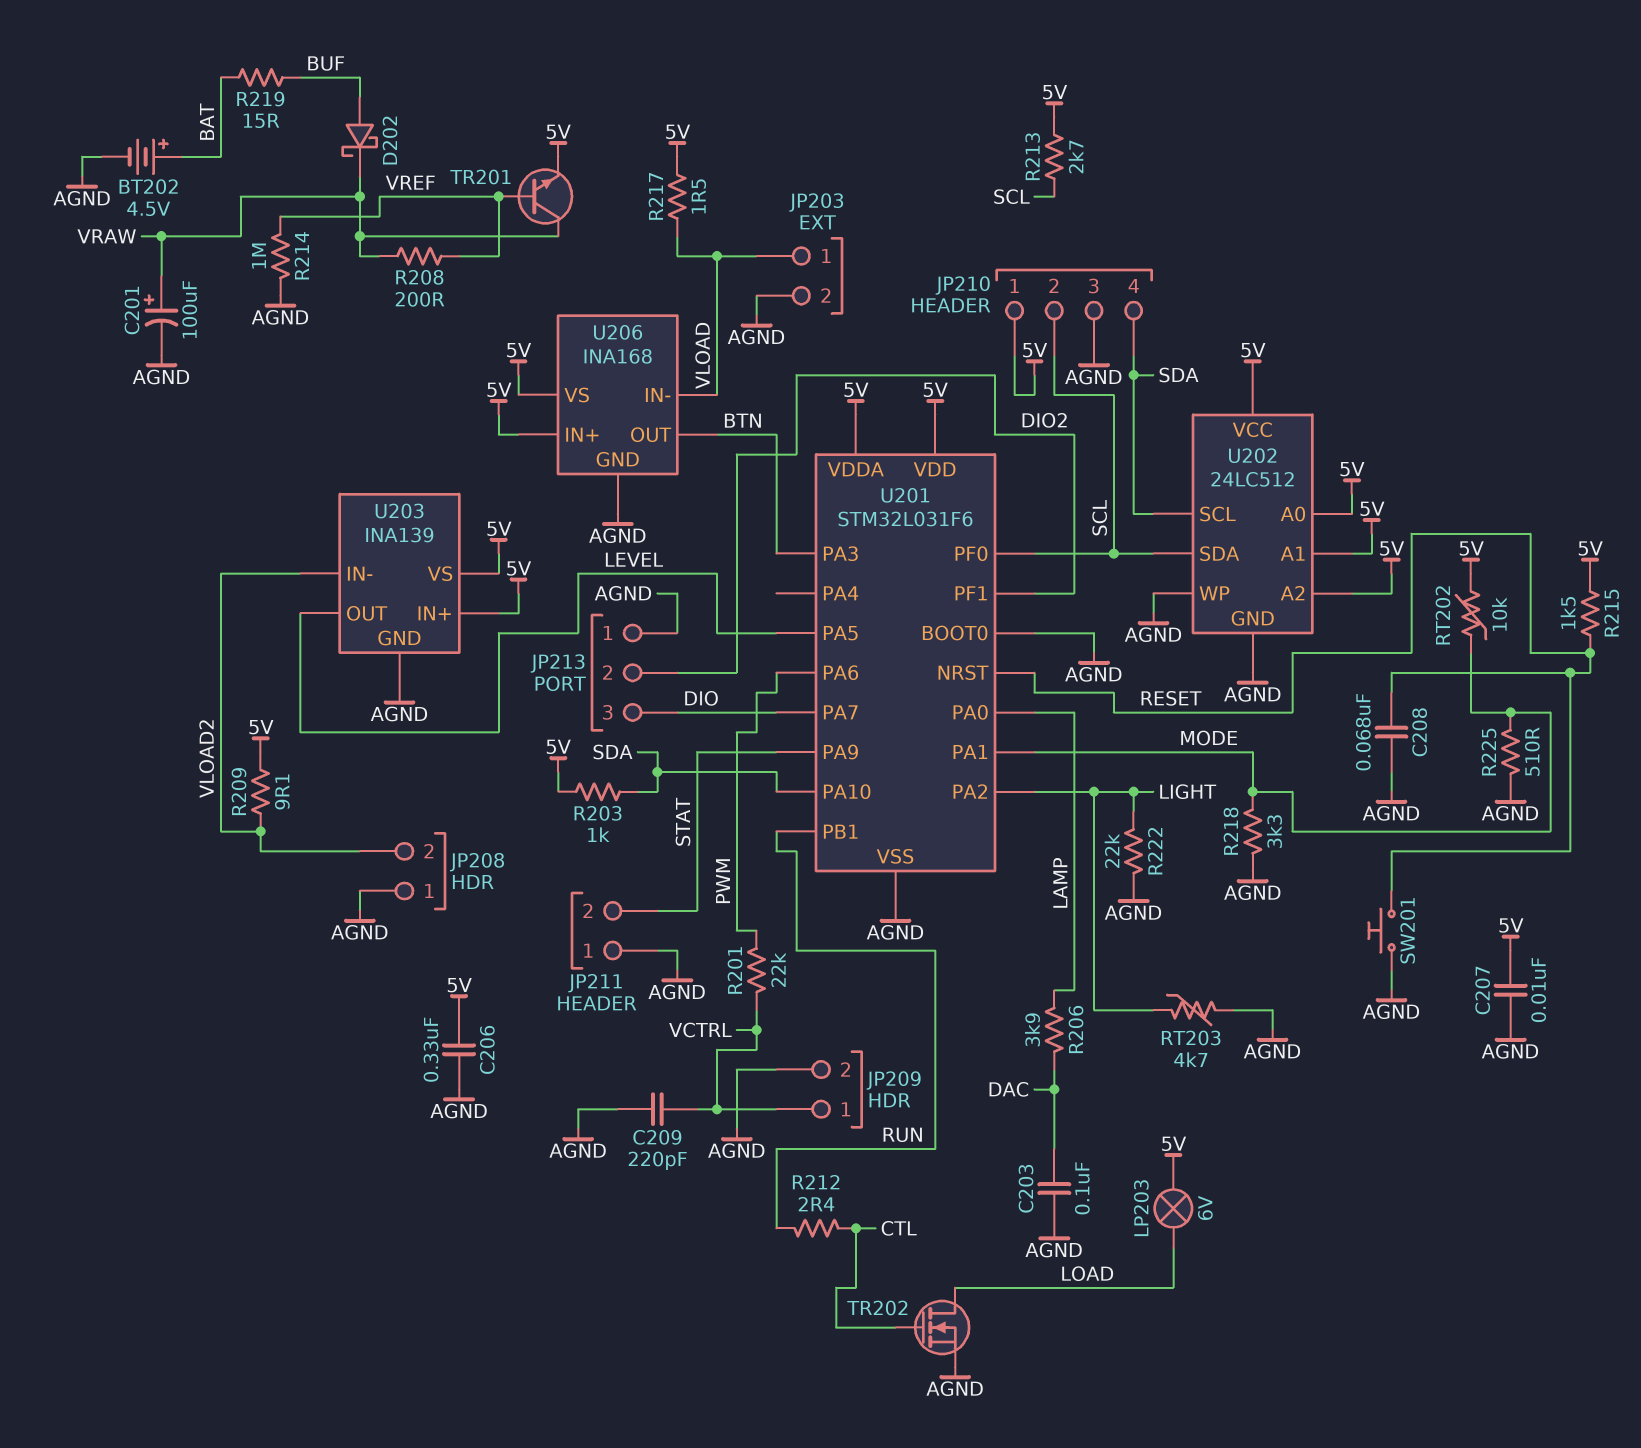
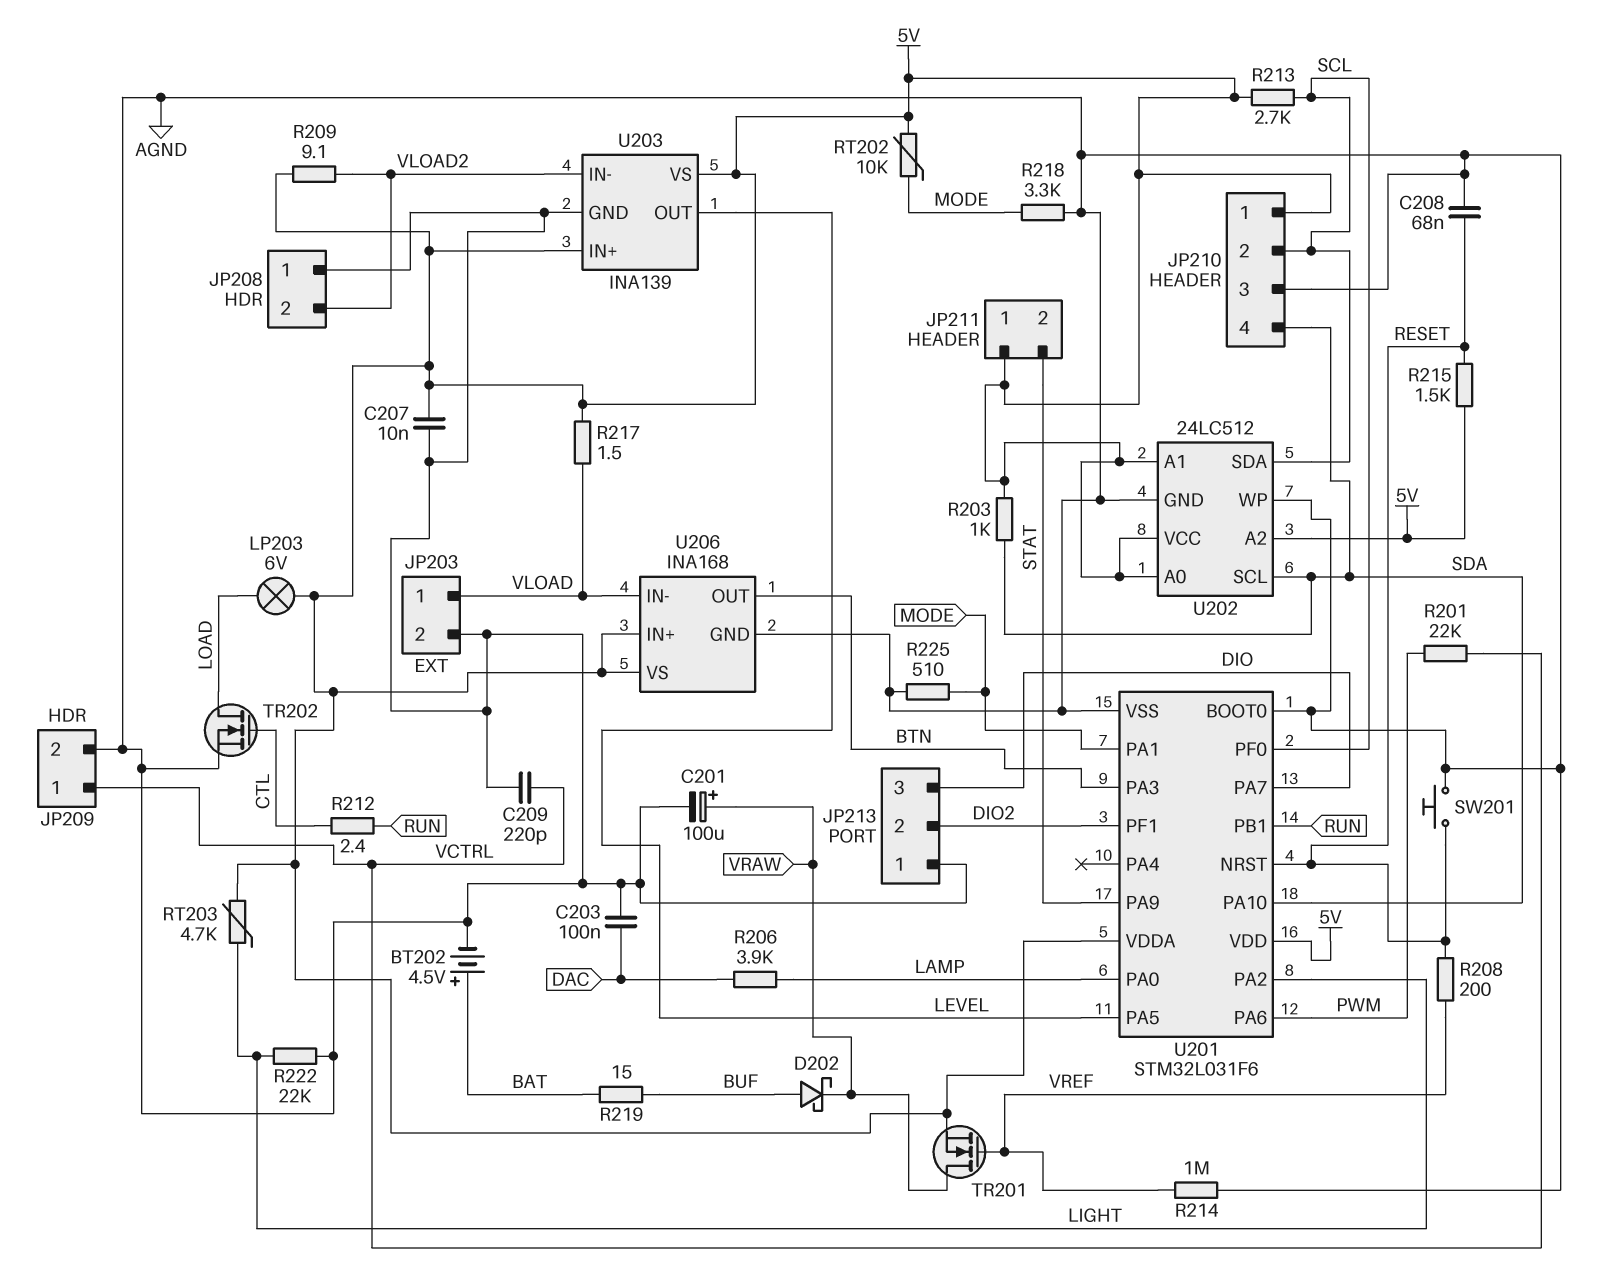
C206: 330nF (5V, AGND) -> none
JP211 pin 1: AGND -> 5V
R208: 200 (VRAW, VREF) -> 200 (RESET, VREF)
RT203: 4.7k (AGND, LIGHT) -> 4.7k (5V, LIGHT)
TR201: NPN (B VREF, C VRAW, E 5V) -> NMOS (G VREF, D VRAW, S 5V)

